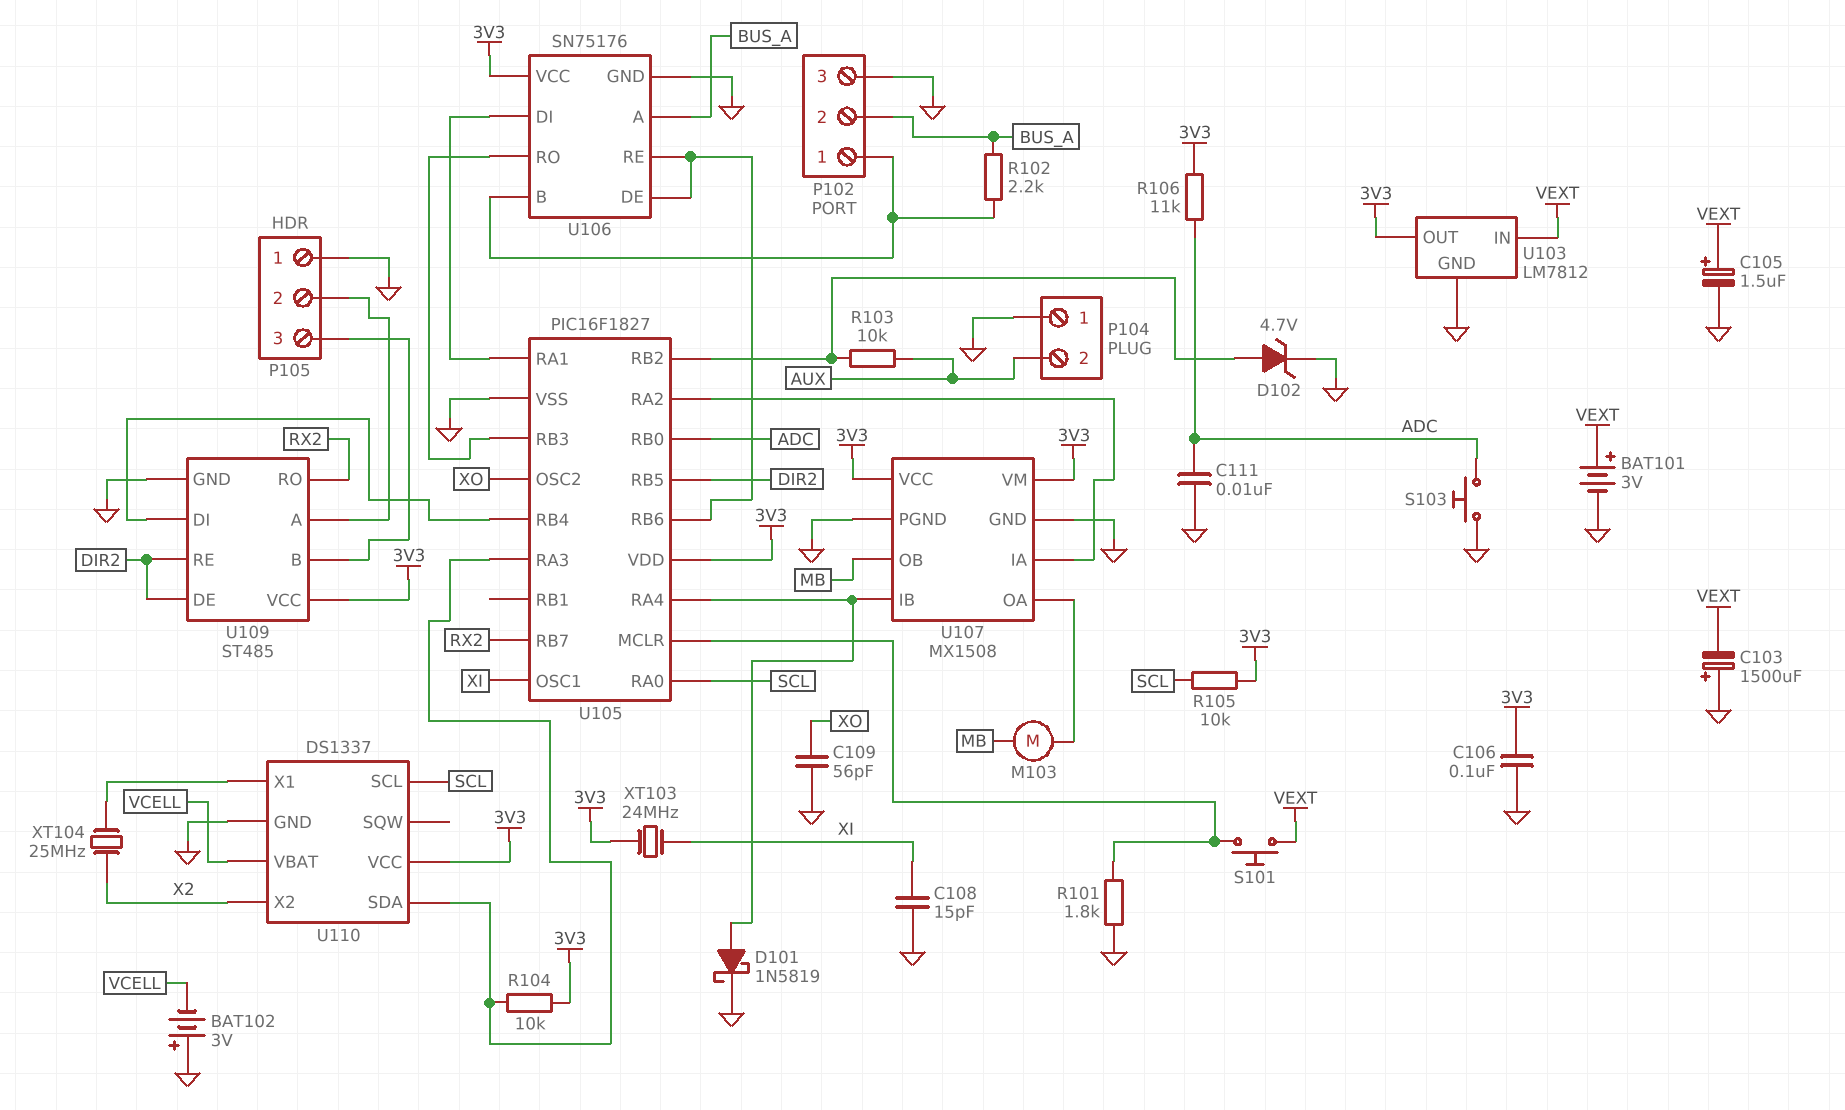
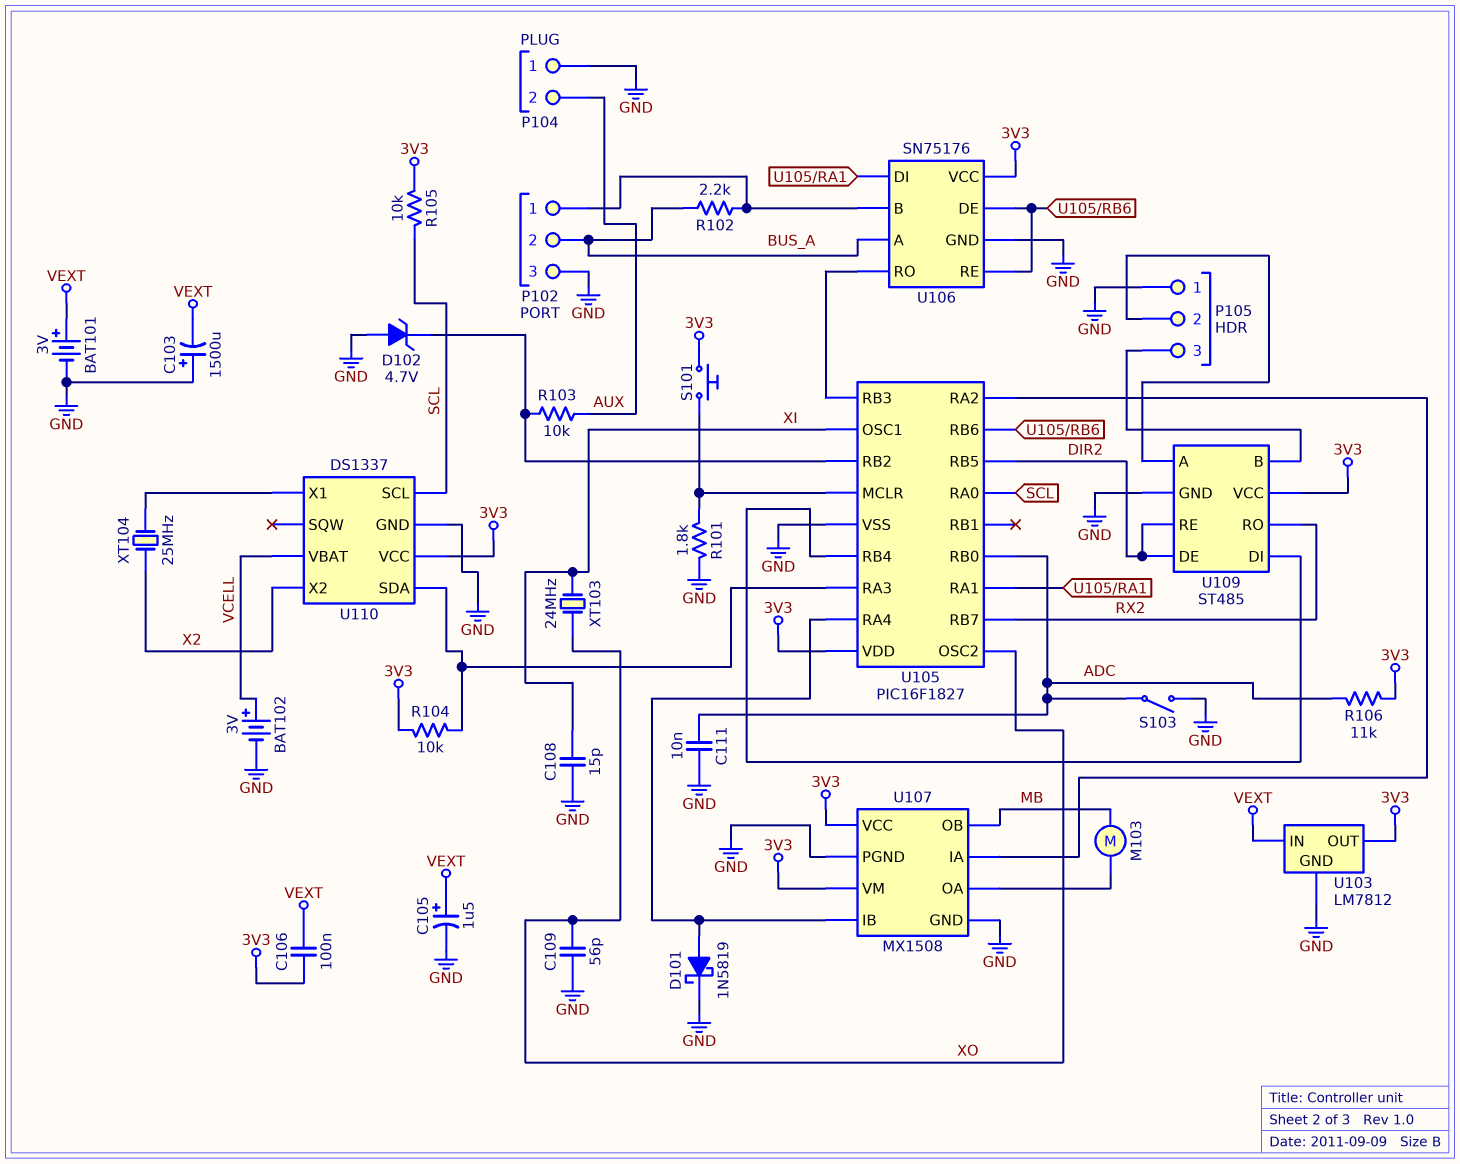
BAT102: 3V (plus GND, minus VCELL) -> 3V (plus VCELL, minus GND)
C106: 100nF (3V3, GND) -> 100nF (3V3, VEXT)
D102: zener 4.7V (A U105/RB2, K GND) -> zener 4.7V (A GND, K U105/RB2)
S101: button (U105/MCLR, VEXT) -> button (3V3, U105/MCLR)
S103: button (ADC, GND) -> switch (ADC, GND)
XT103: 24MHz (3V3, XI) -> 24MHz (XI, XO)

